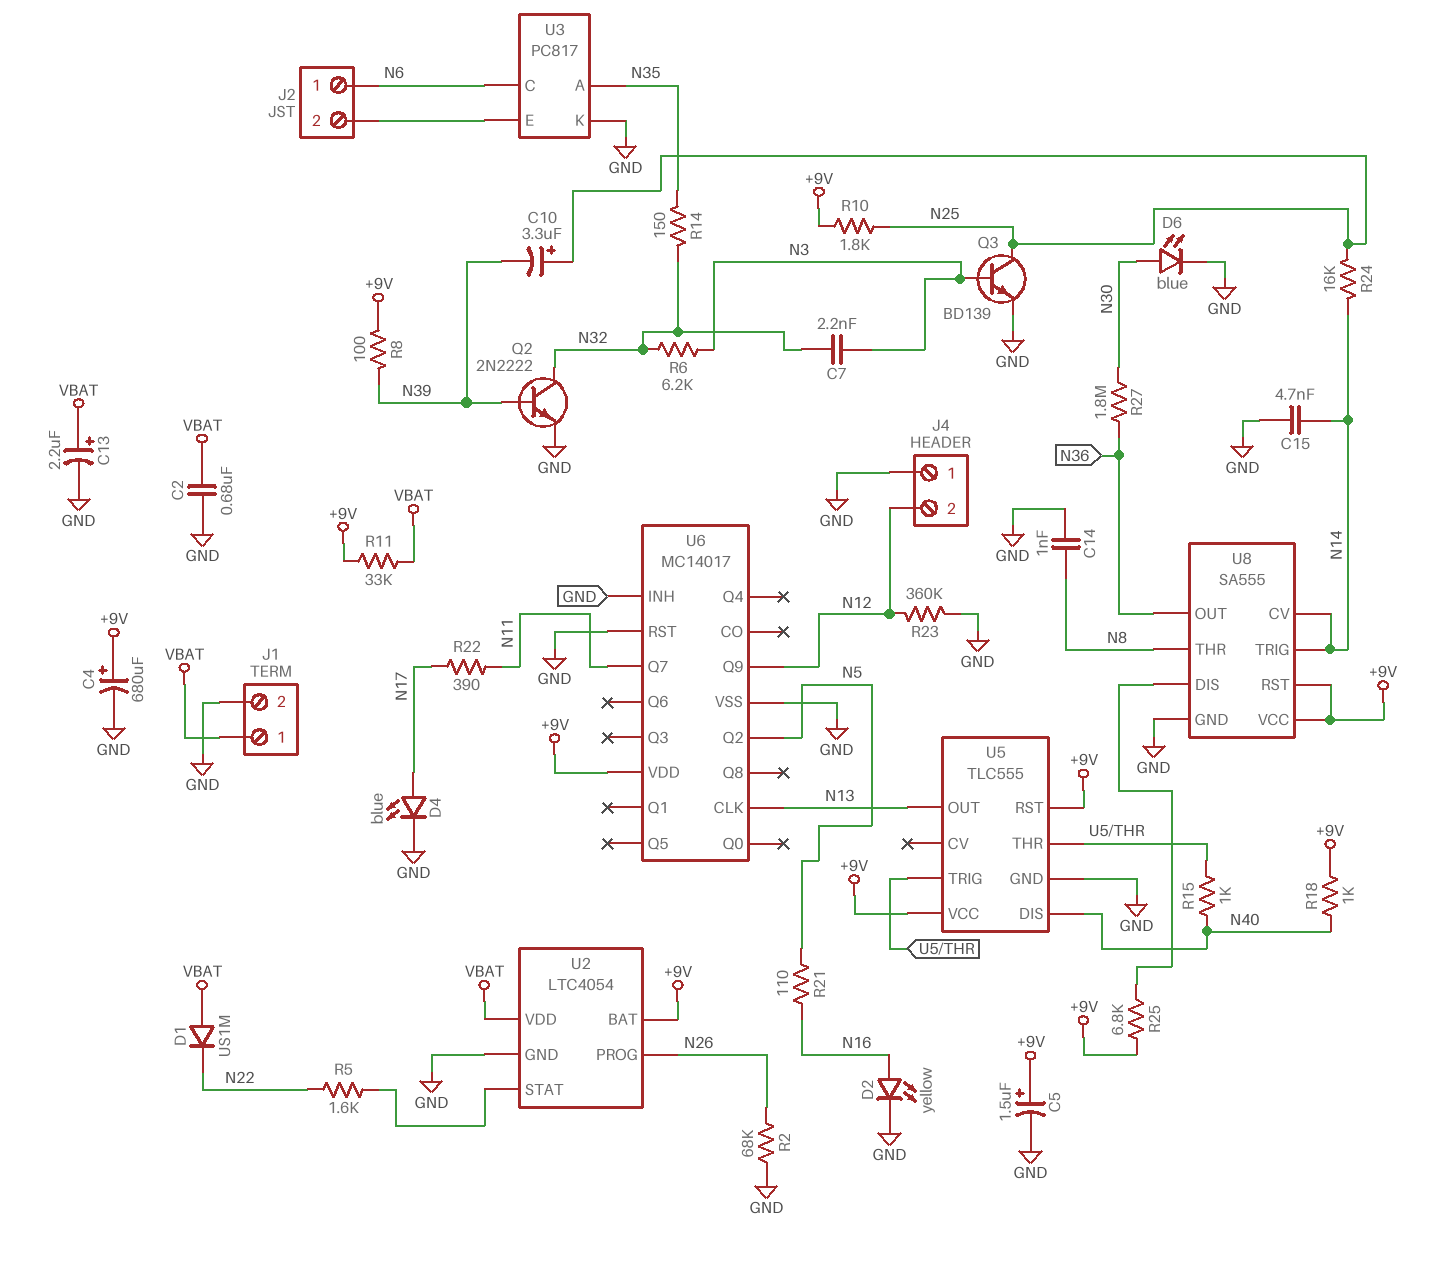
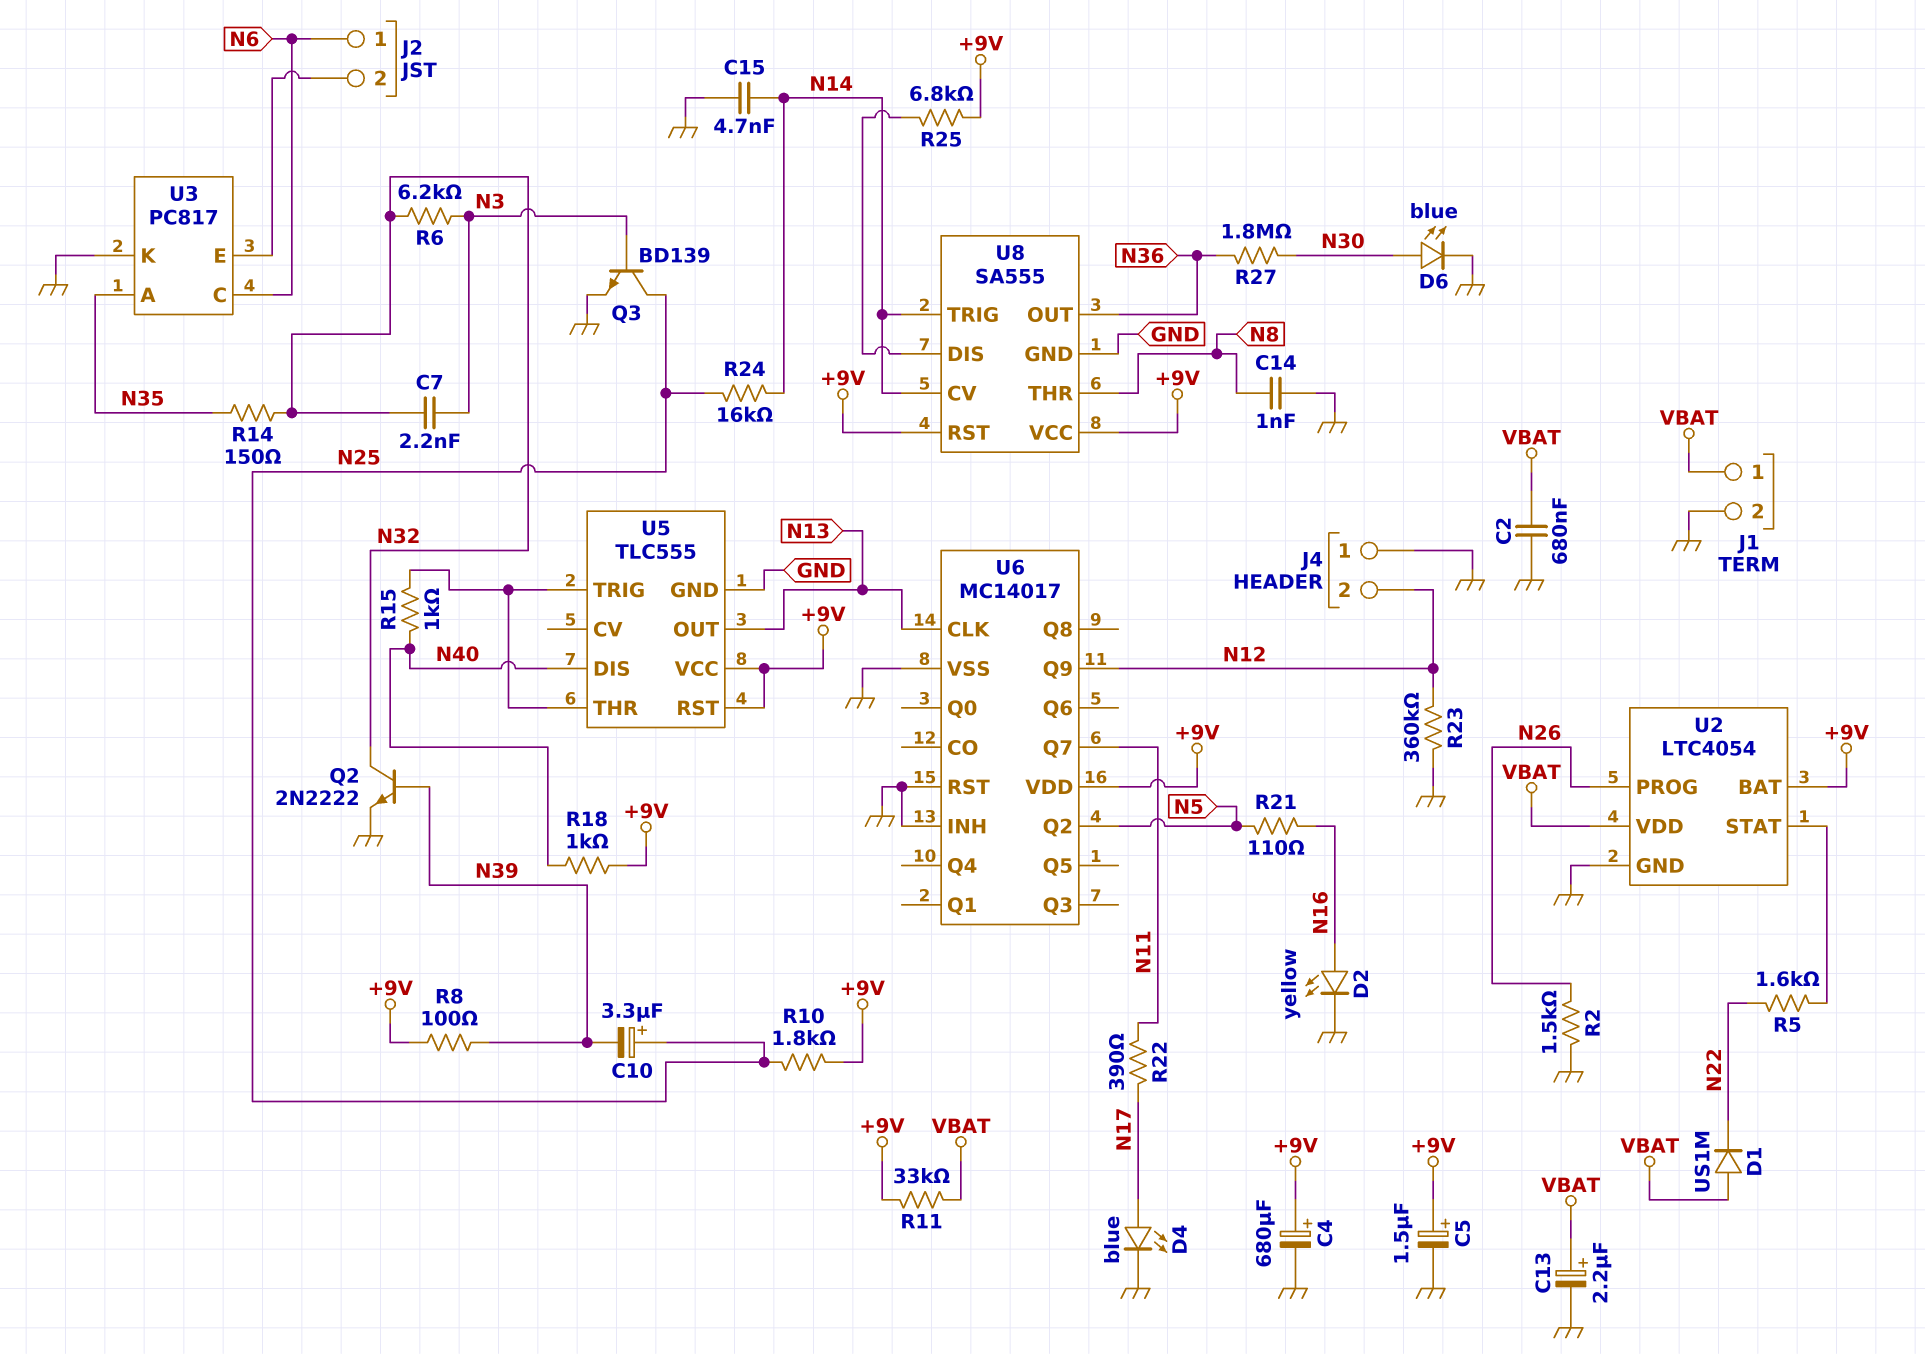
R2: 68k (GND, N26) -> 1.5k (GND, N26)

